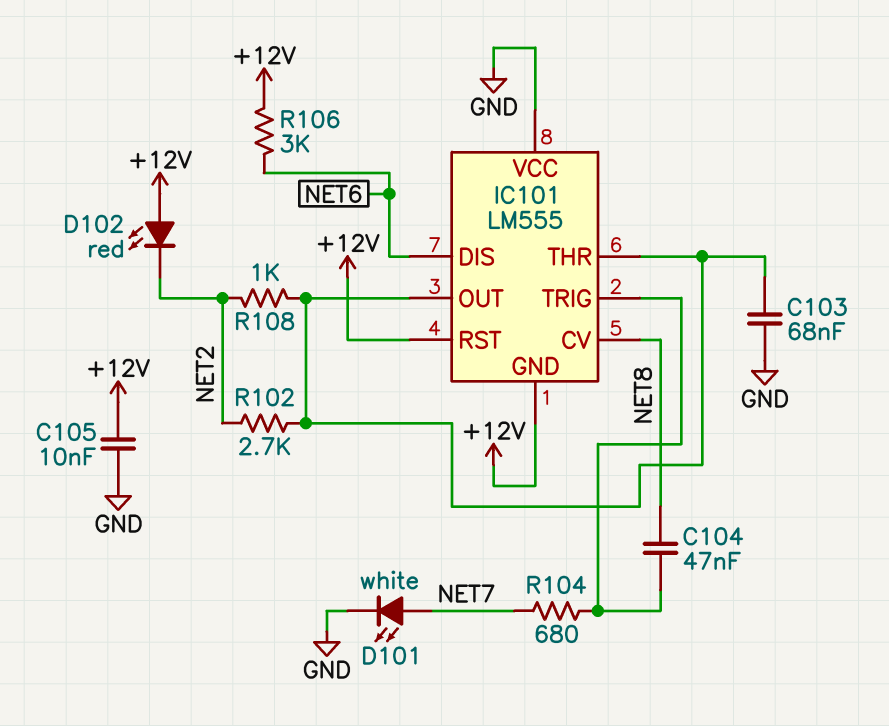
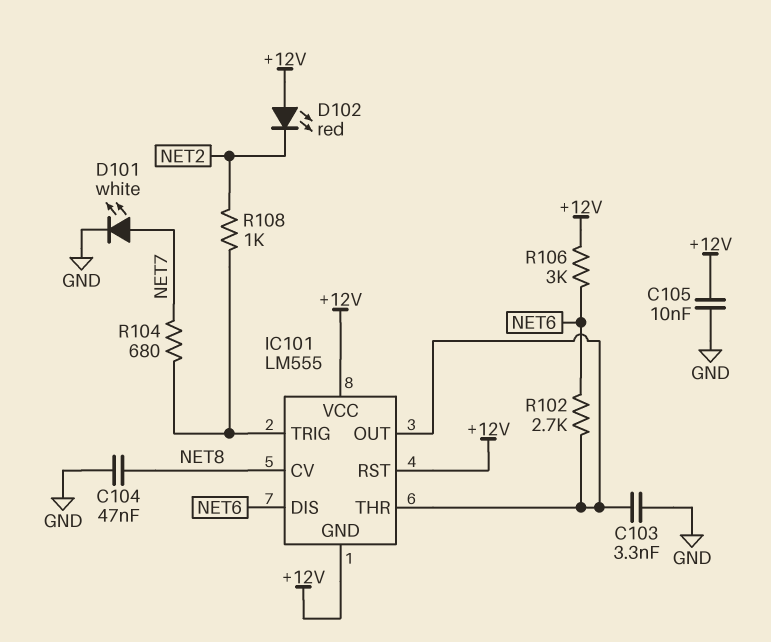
C103: 68nF (GND, IC101/OUT) -> 3.3nF (GND, IC101/OUT)
C104: 47nF (IC101/TRIG, NET8) -> 47nF (GND, NET8)
IC101 pin VCC: GND -> +12V
R102: 2.7k (IC101/OUT, NET2) -> 2.7k (IC101/OUT, NET6)
R108: 1k (IC101/OUT, NET2) -> 1k (IC101/TRIG, NET2)

